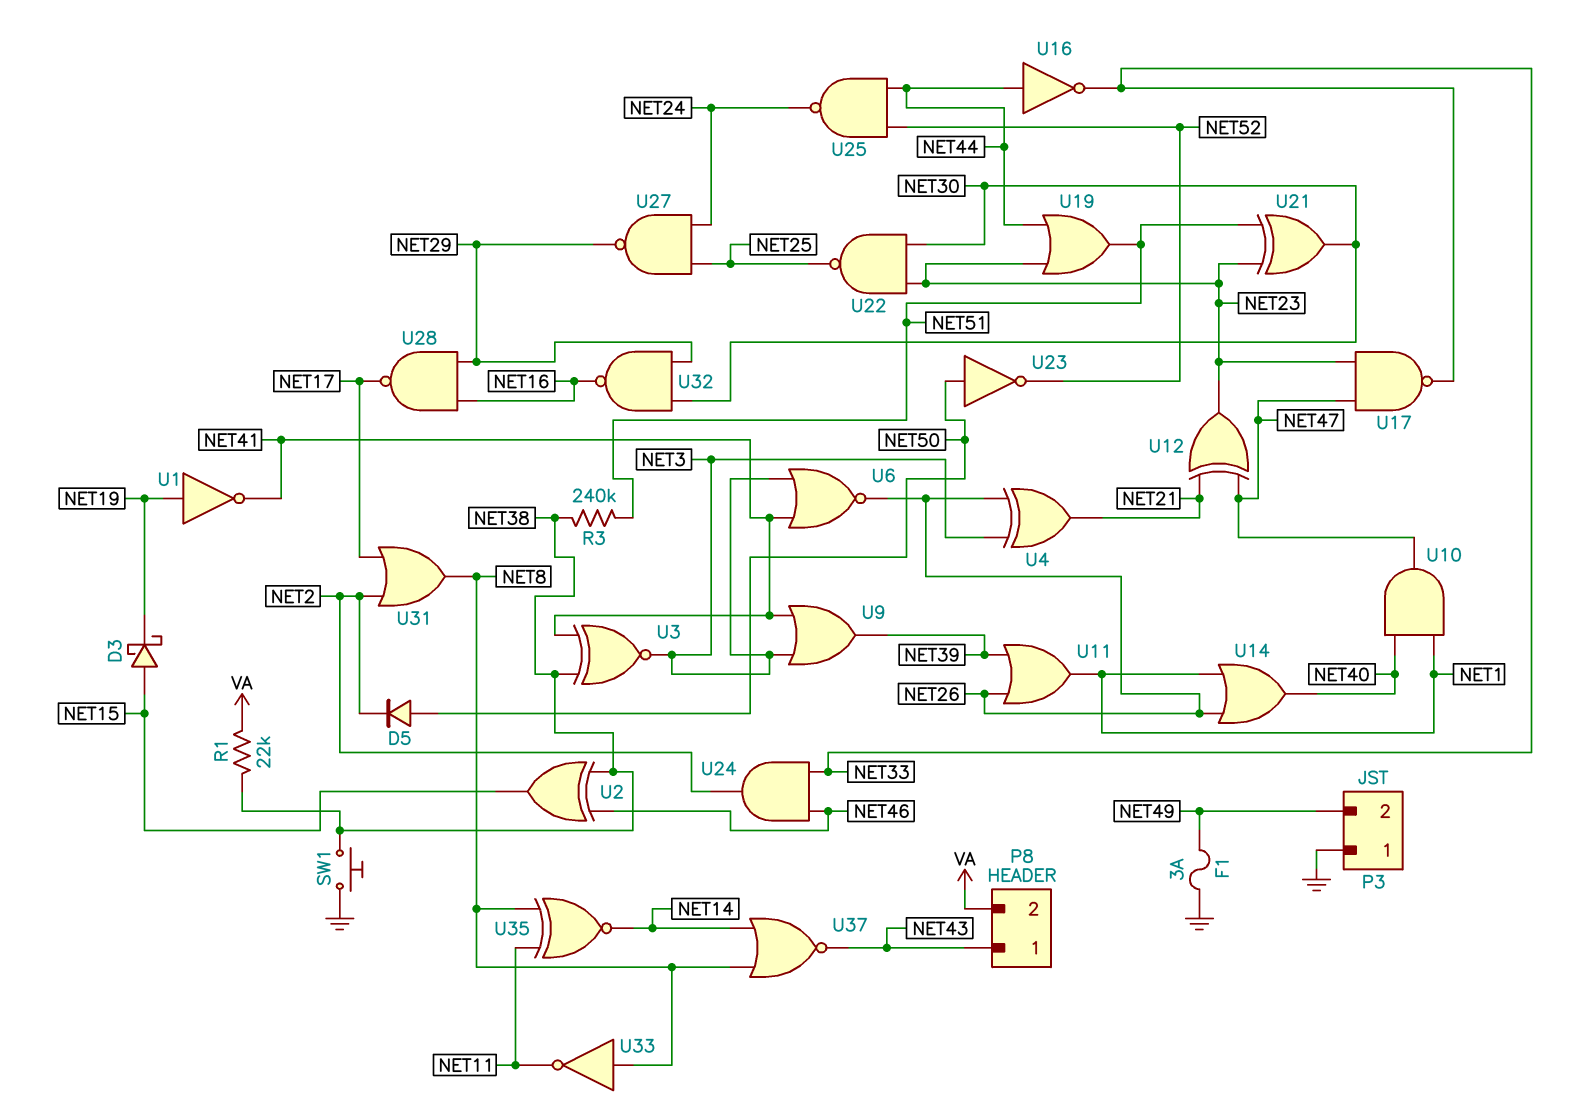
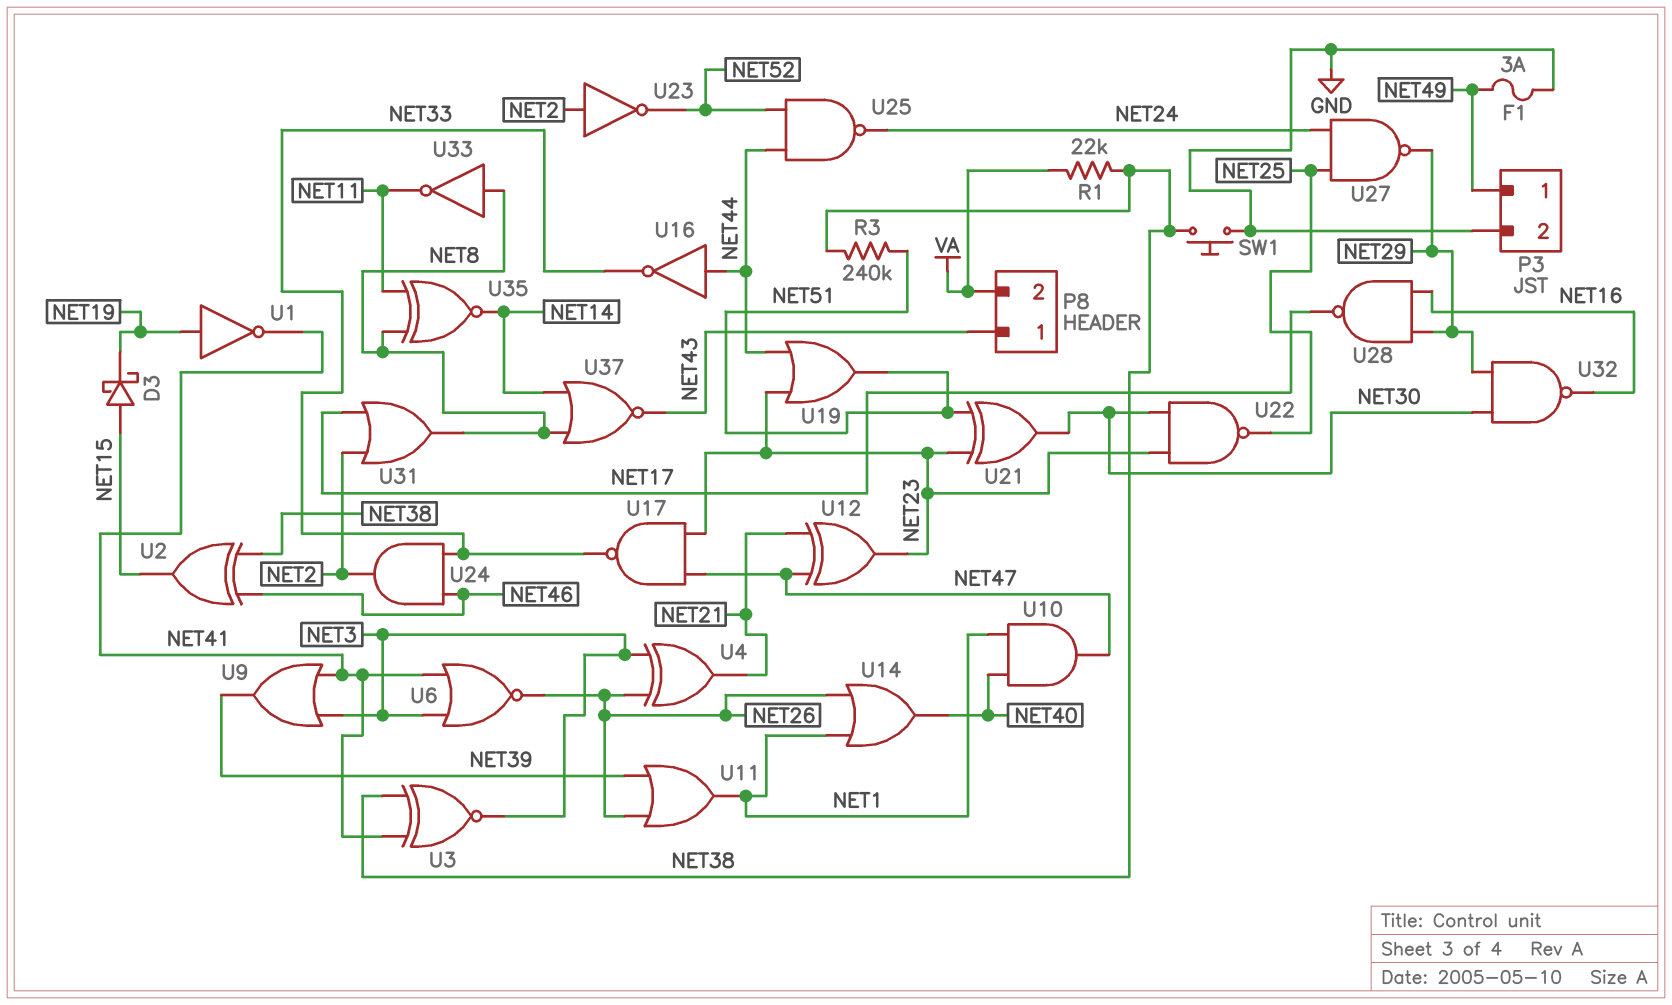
D5: diode (A NET50, K NET2) -> none
P3 pin 1: GND -> NET49
P3 pin 2: NET49 -> GND
U23: NOT (in NET50, out NET52) -> NOT (in NET2, out NET52)

